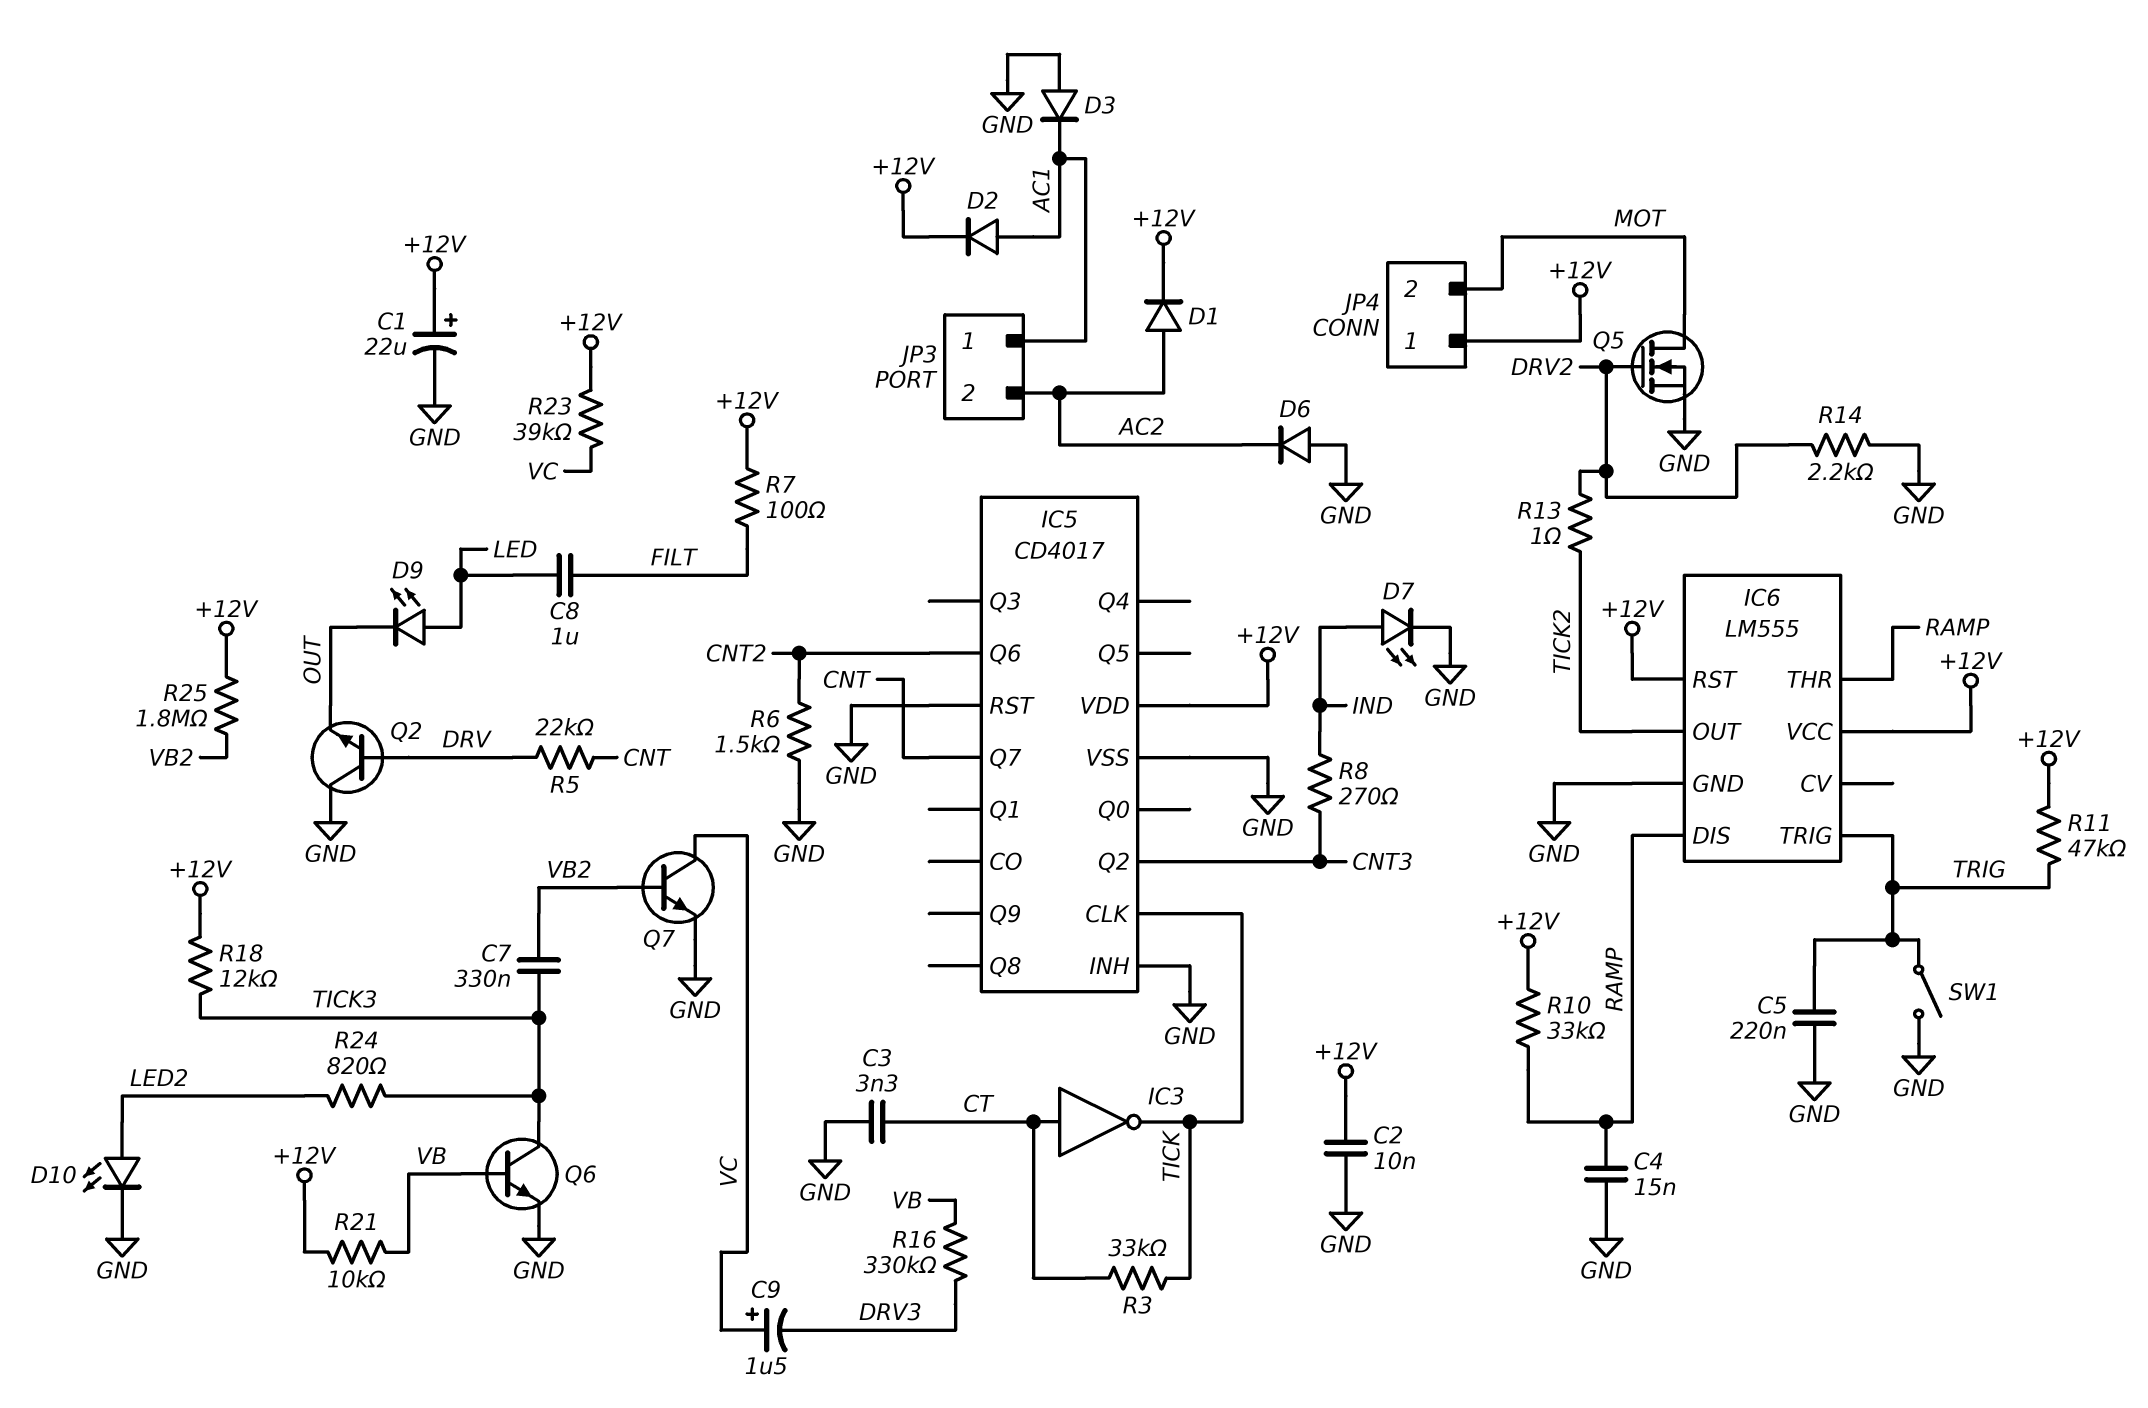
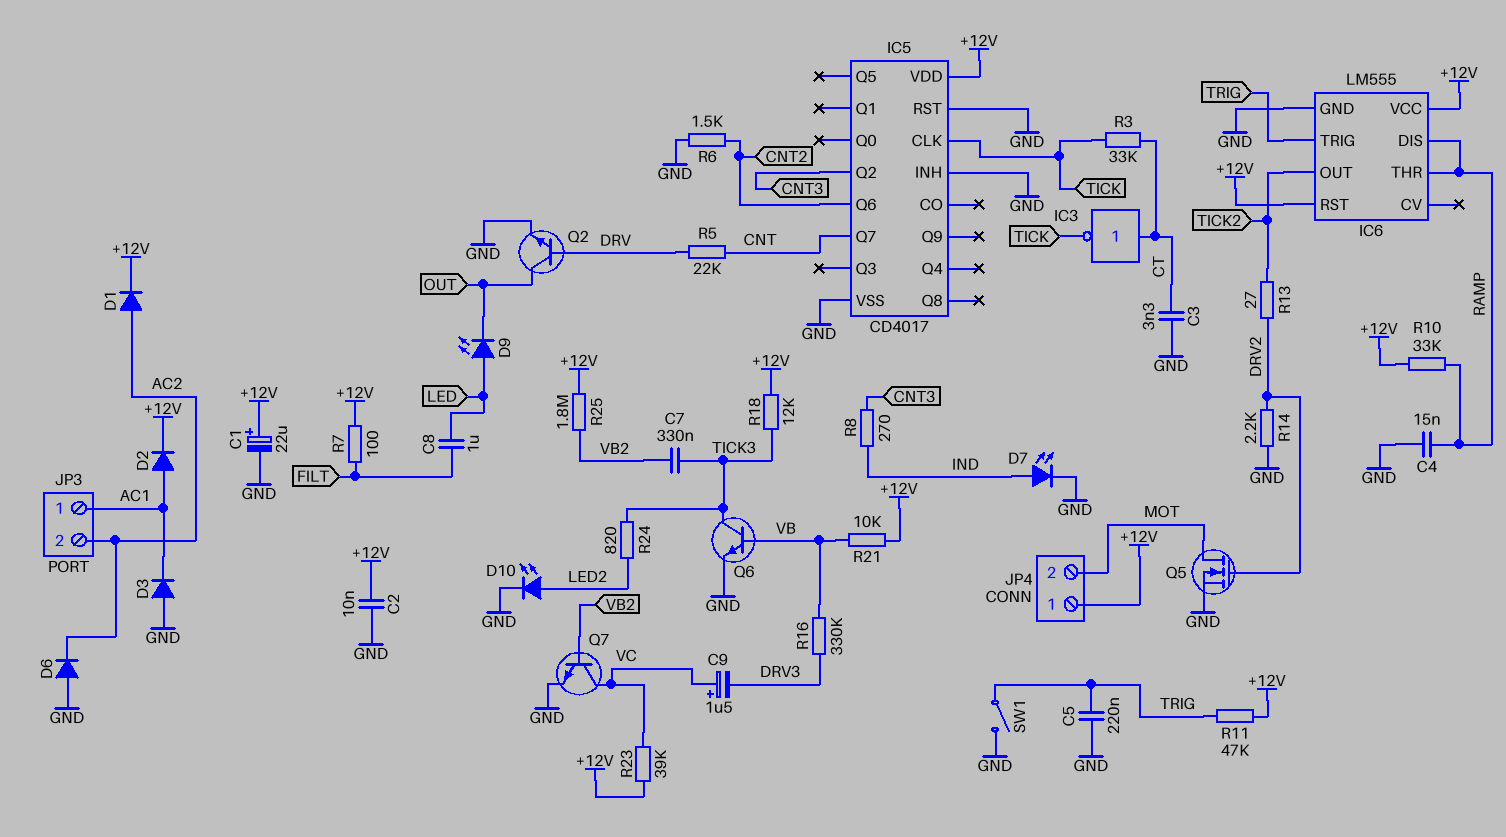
Q2: NPN (B DRV, C GND, E OUT) -> NPN (B DRV, C OUT, E GND)
R13: 1 (DRV2, TICK2) -> 27 (DRV2, TICK2)

